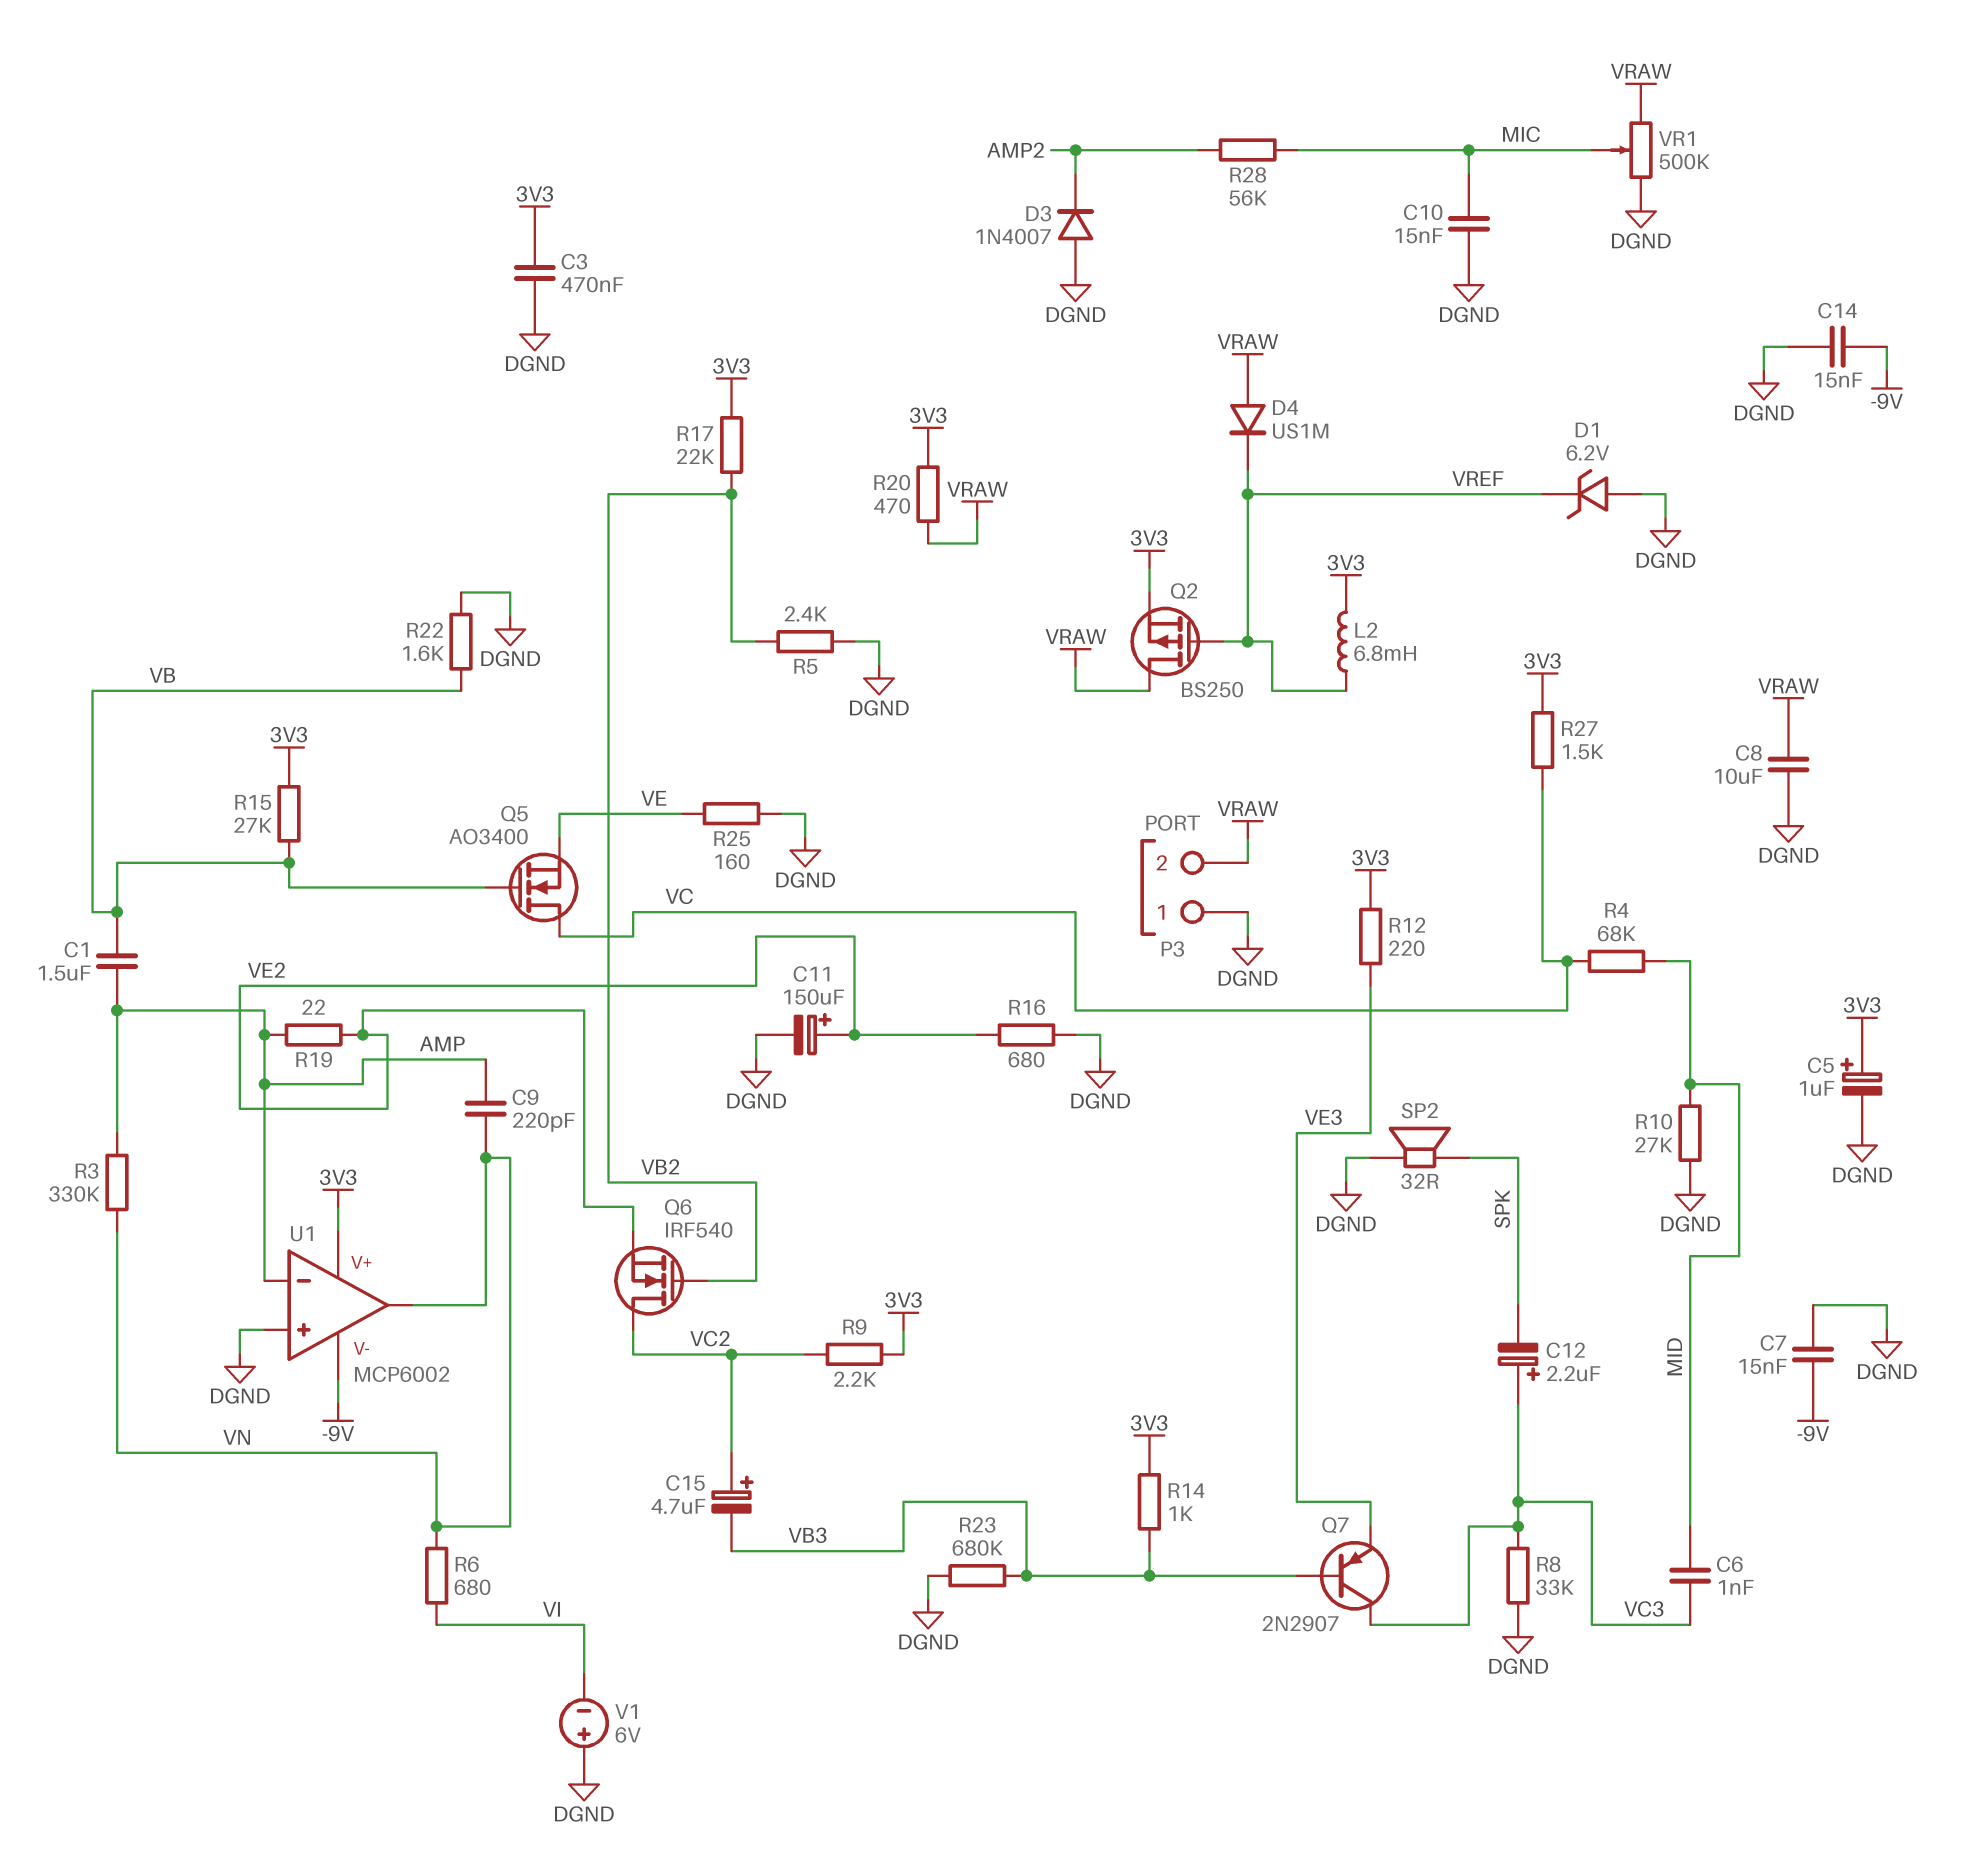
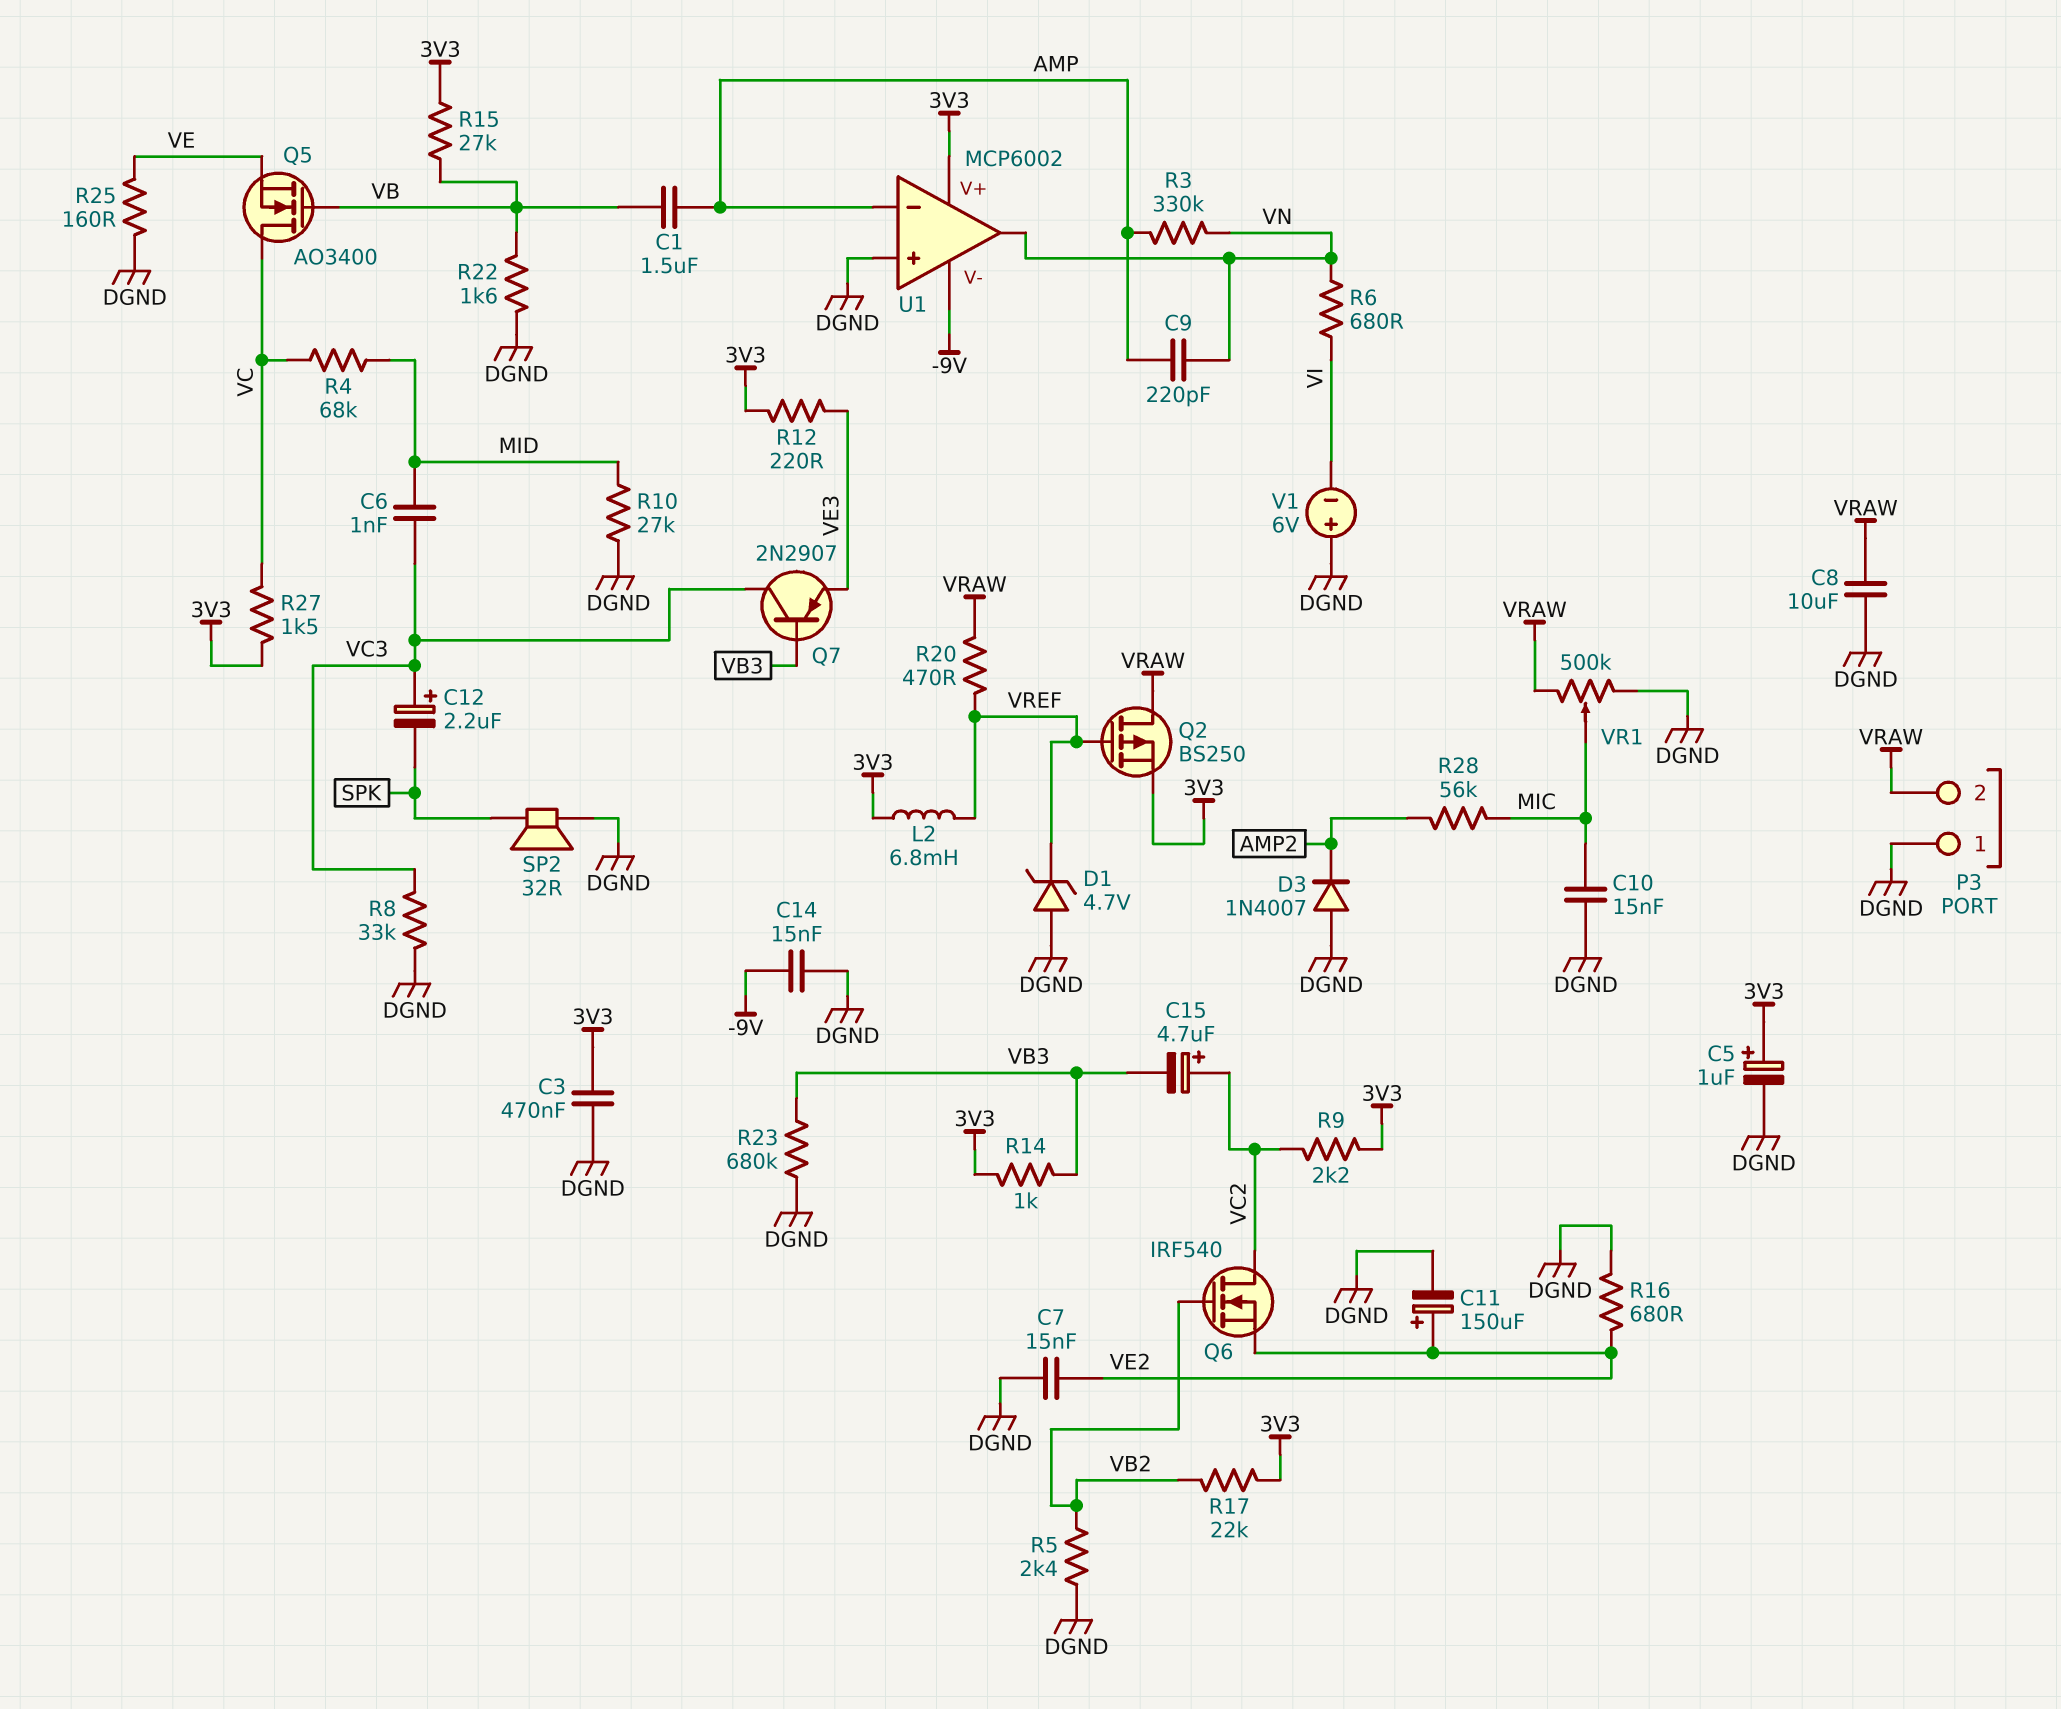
C7: 15nF (-9V, DGND) -> 15nF (DGND, VE2)
D1: zener 6.2V (A DGND, K VREF) -> zener 4.7V (A DGND, K VREF)
D4: diode US1M (A VRAW, K VREF) -> none
R19: 22 (AMP, VE2) -> none
R20: 470 (3V3, VRAW) -> 470 (VRAW, VREF)

